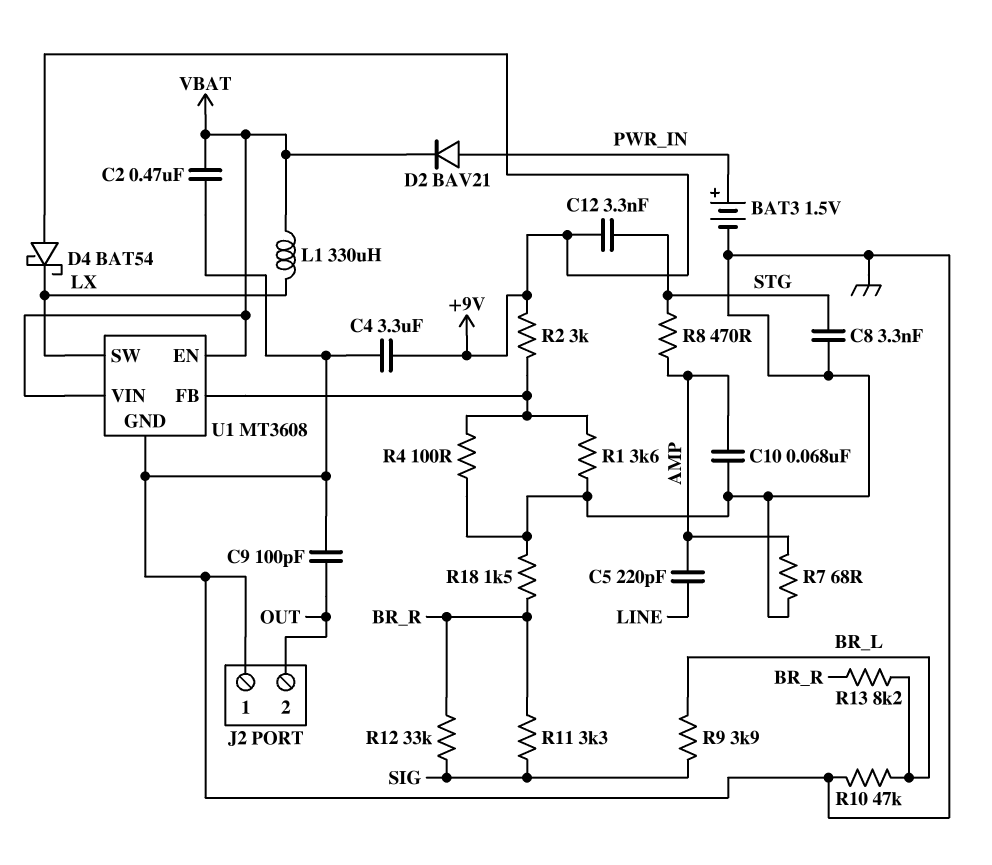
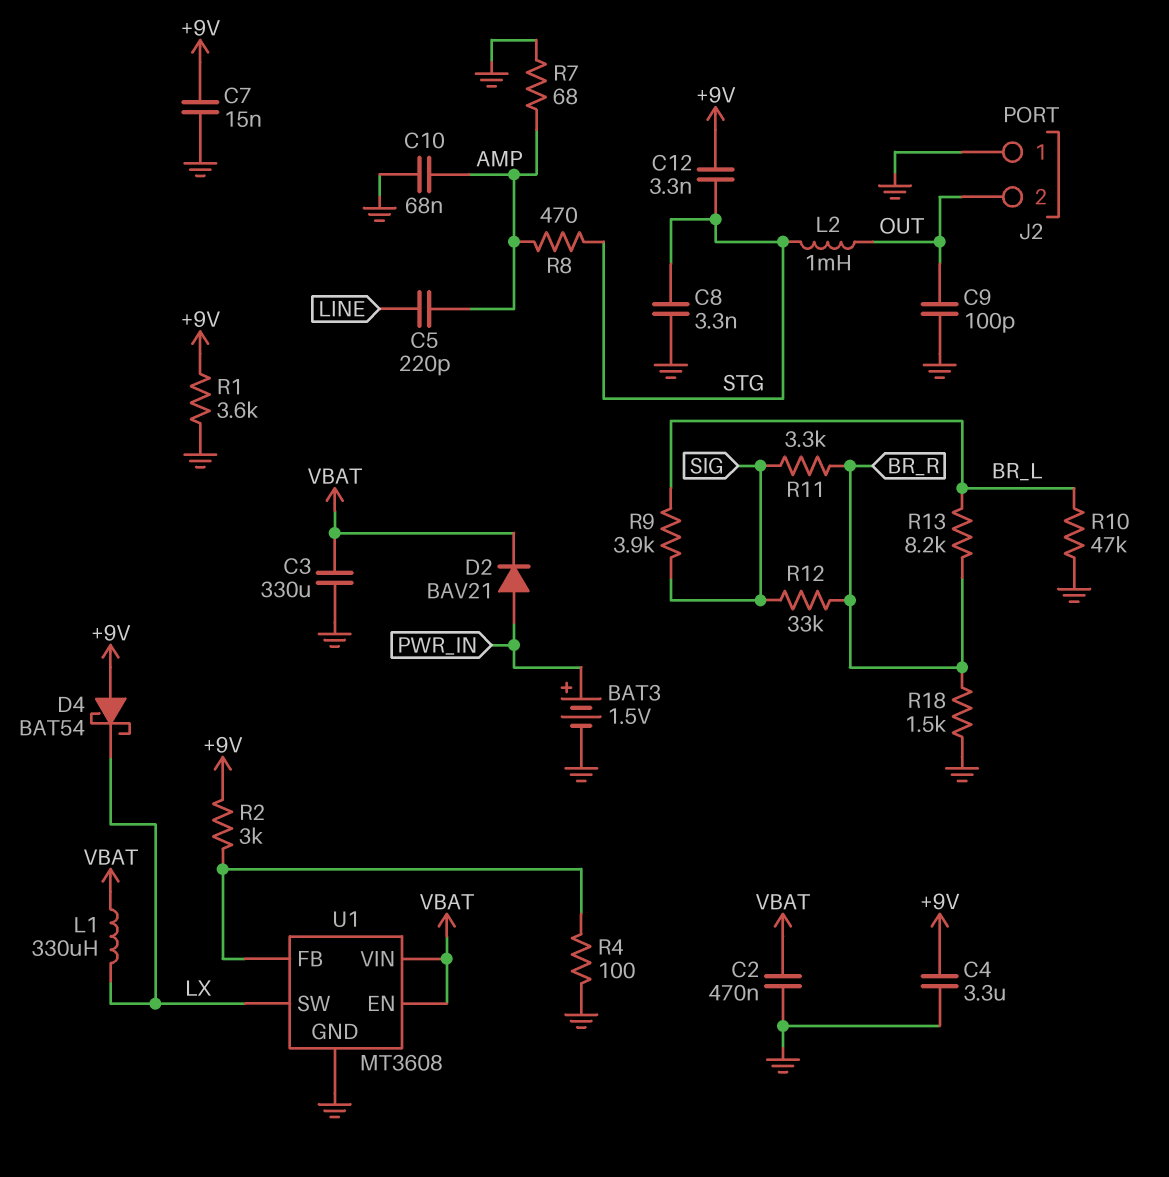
C3: none -> 330uF (GND, VBAT)
C7: none -> 15nF (+9V, GND)
L2: none -> 1mH (OUT, STG)
R1: 3.6k (GND, U1/FB) -> 3.6k (+9V, GND)

